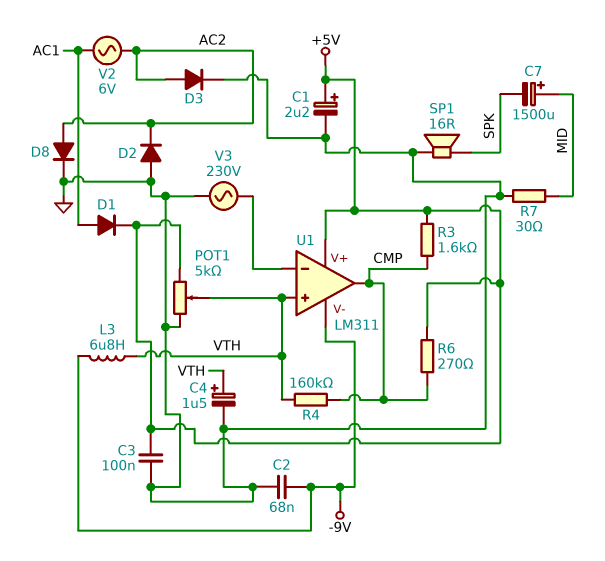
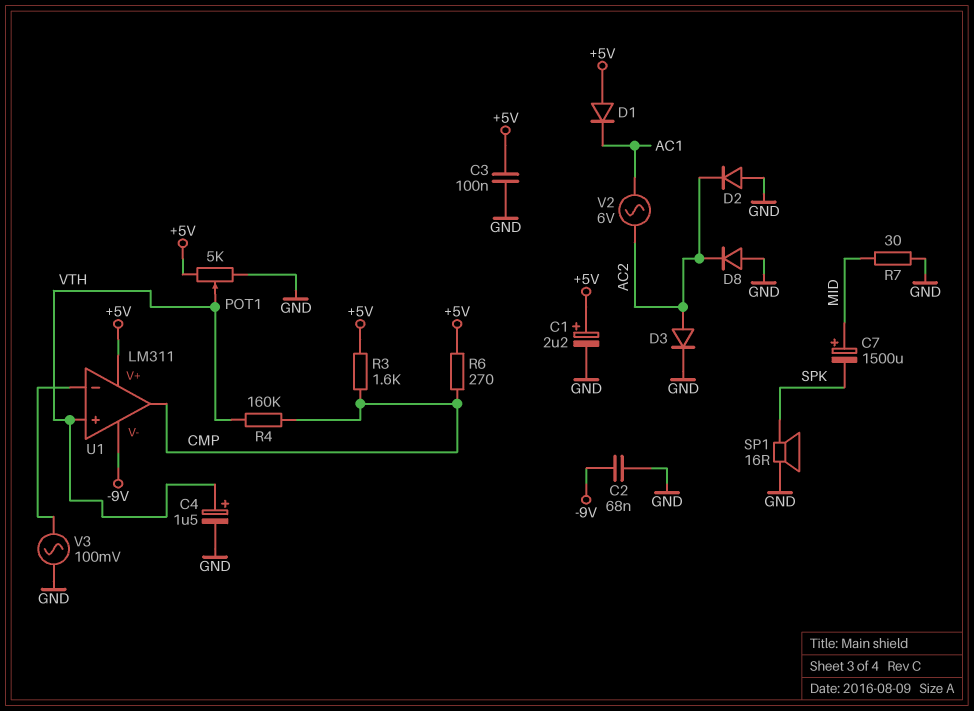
D1: diode (A AC1, K +5V) -> diode (A +5V, K AC1)
D8: diode (A AC2, K GND) -> diode (A GND, K AC2)
L3: 6.8uH (-9V, VTH) -> none
V3: AC 230V (GND, U1/in-) -> AC 100mV (GND, U1/in-)

